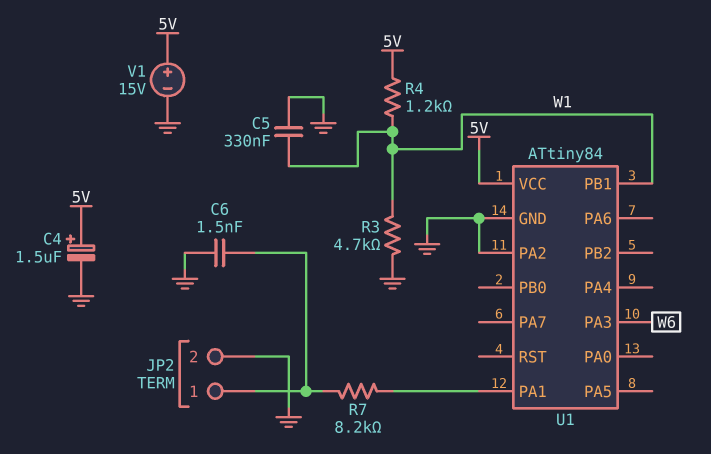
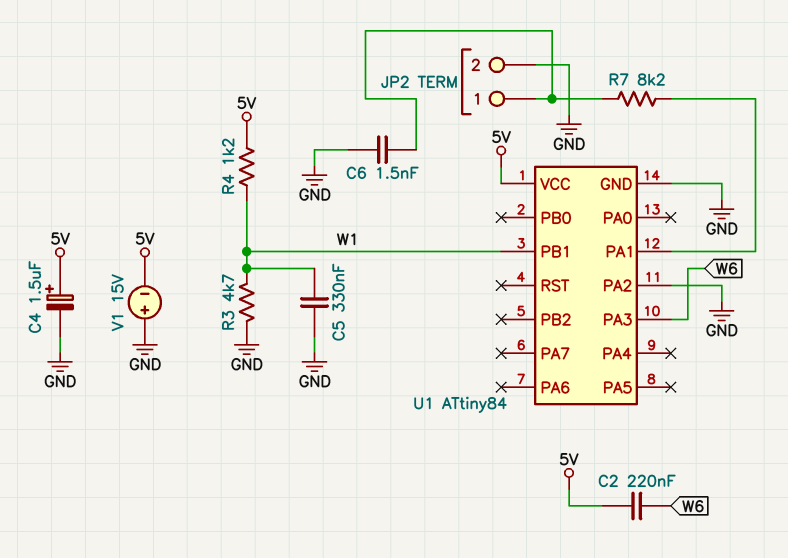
C2: none -> 220nF (5V, W6)
V1: 15V (plus 5V, minus GND) -> 15V (plus GND, minus 5V)

